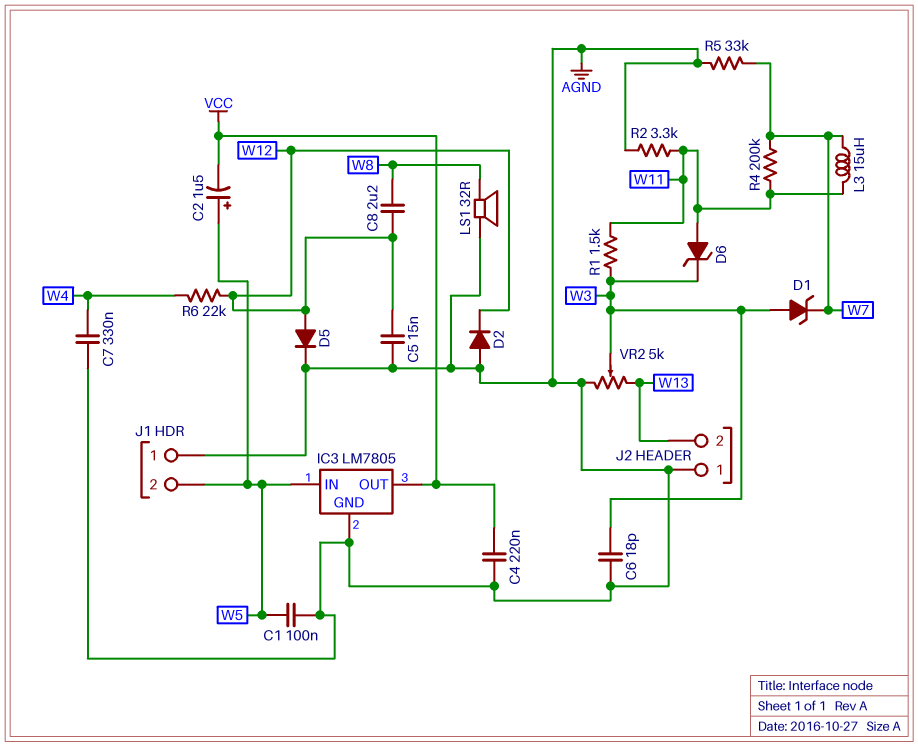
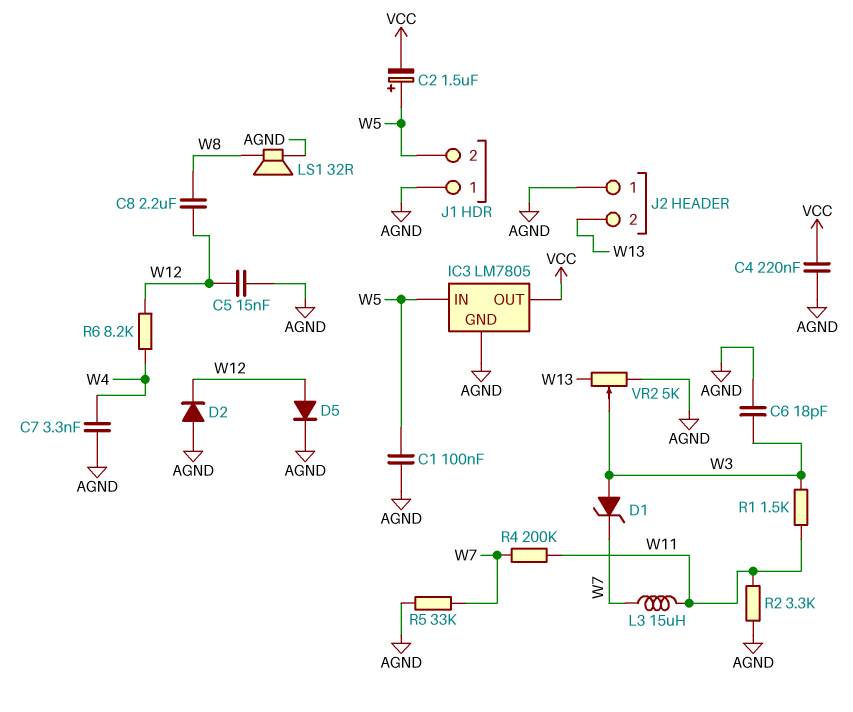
C7: 330nF (AGND, W4) -> 3.3nF (AGND, W4)
D6: zener (A W11, K W3) -> none
R6: 22k (W4, W12) -> 8.2k (W4, W12)

